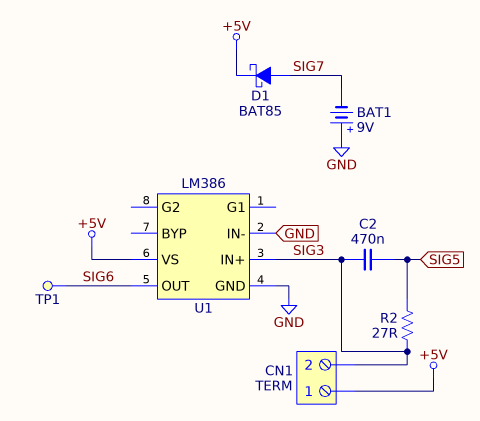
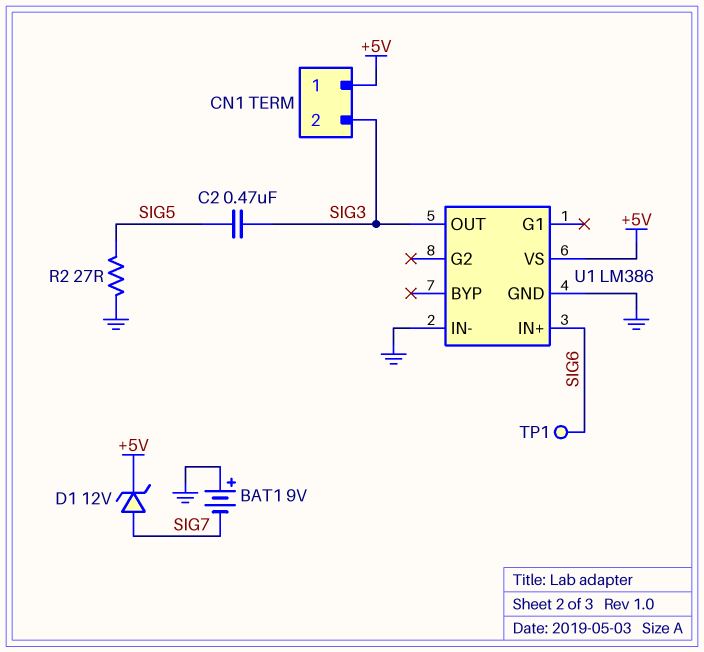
D1: schottky BAT85 (A SIG7, K +5V) -> zener 12V (A SIG7, K +5V)
R2: 27 (SIG3, SIG5) -> 27 (GND, SIG5)
U1 pin IN+: SIG3 -> SIG6
U1 pin OUT: SIG6 -> SIG3

